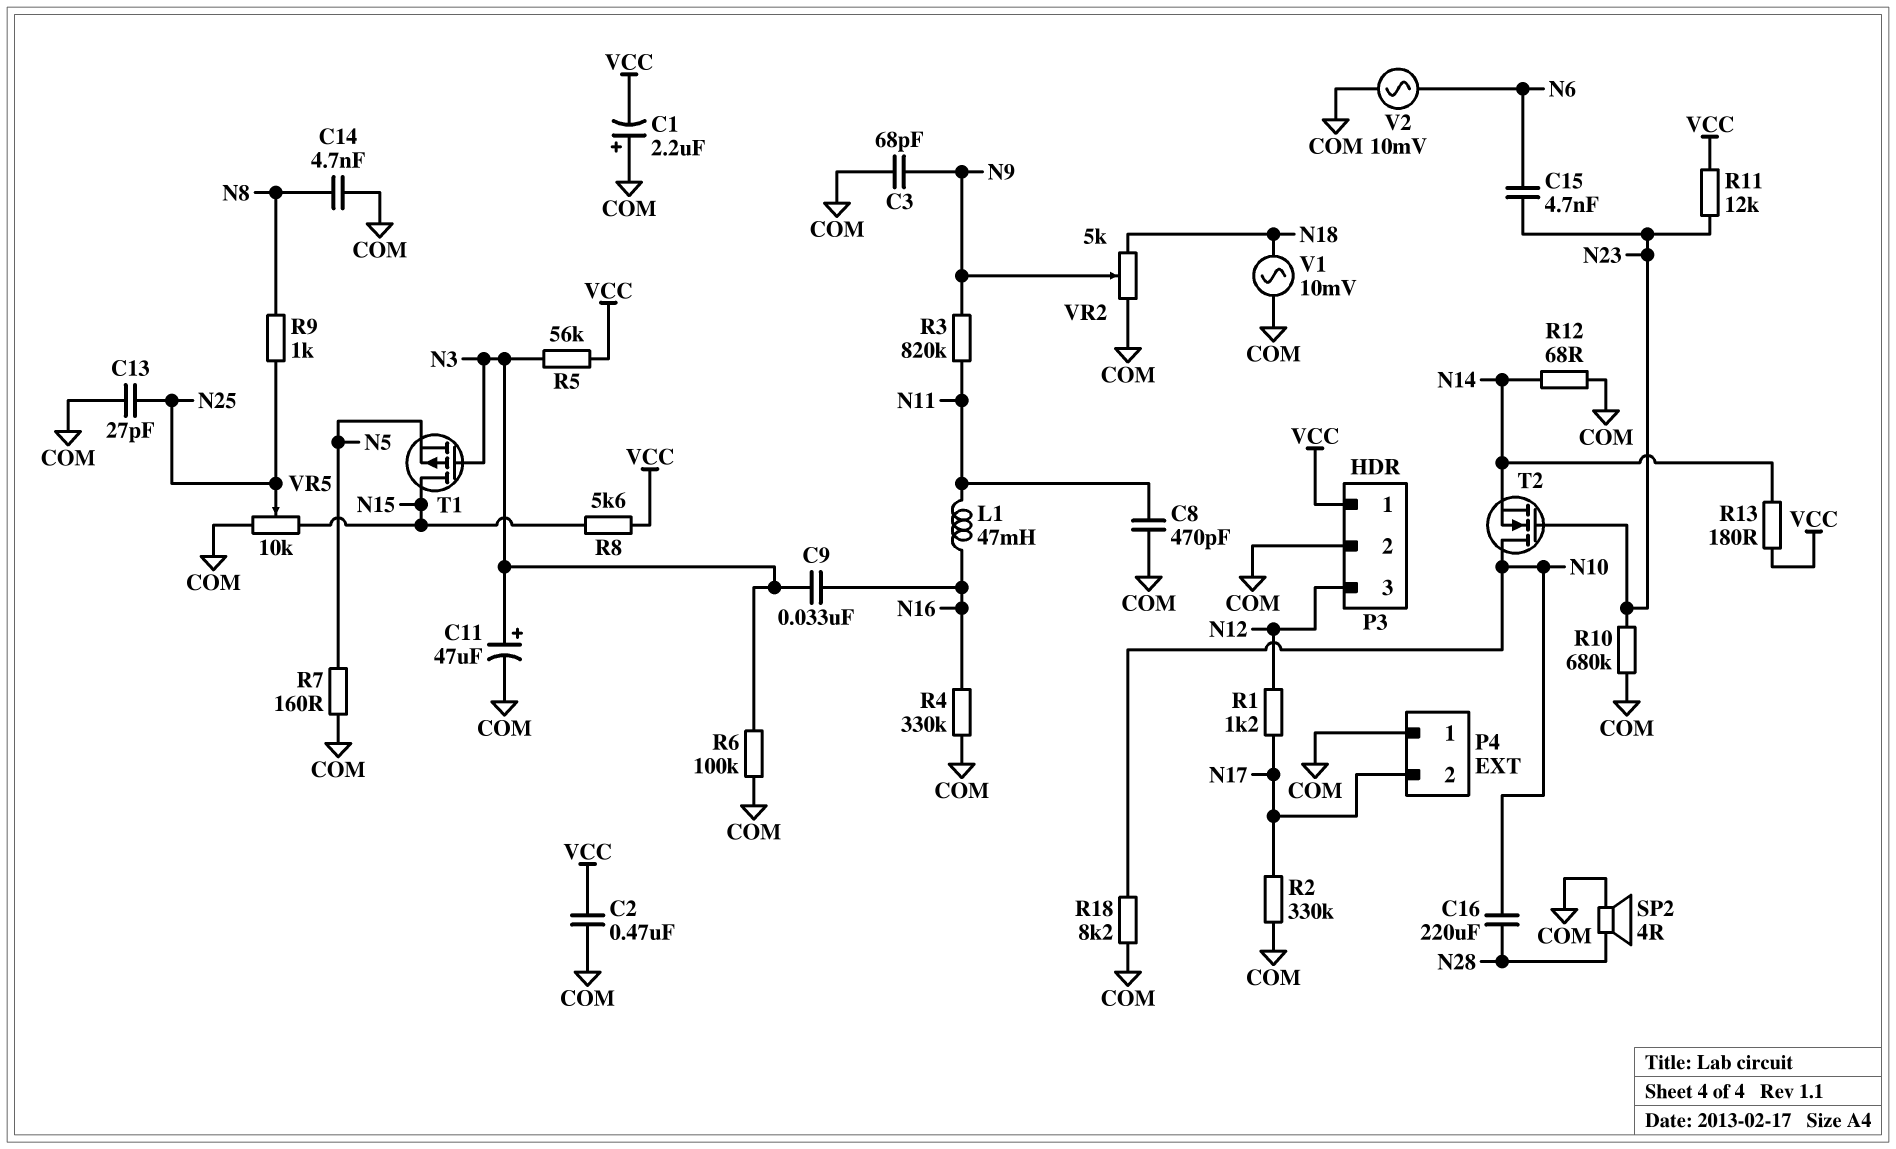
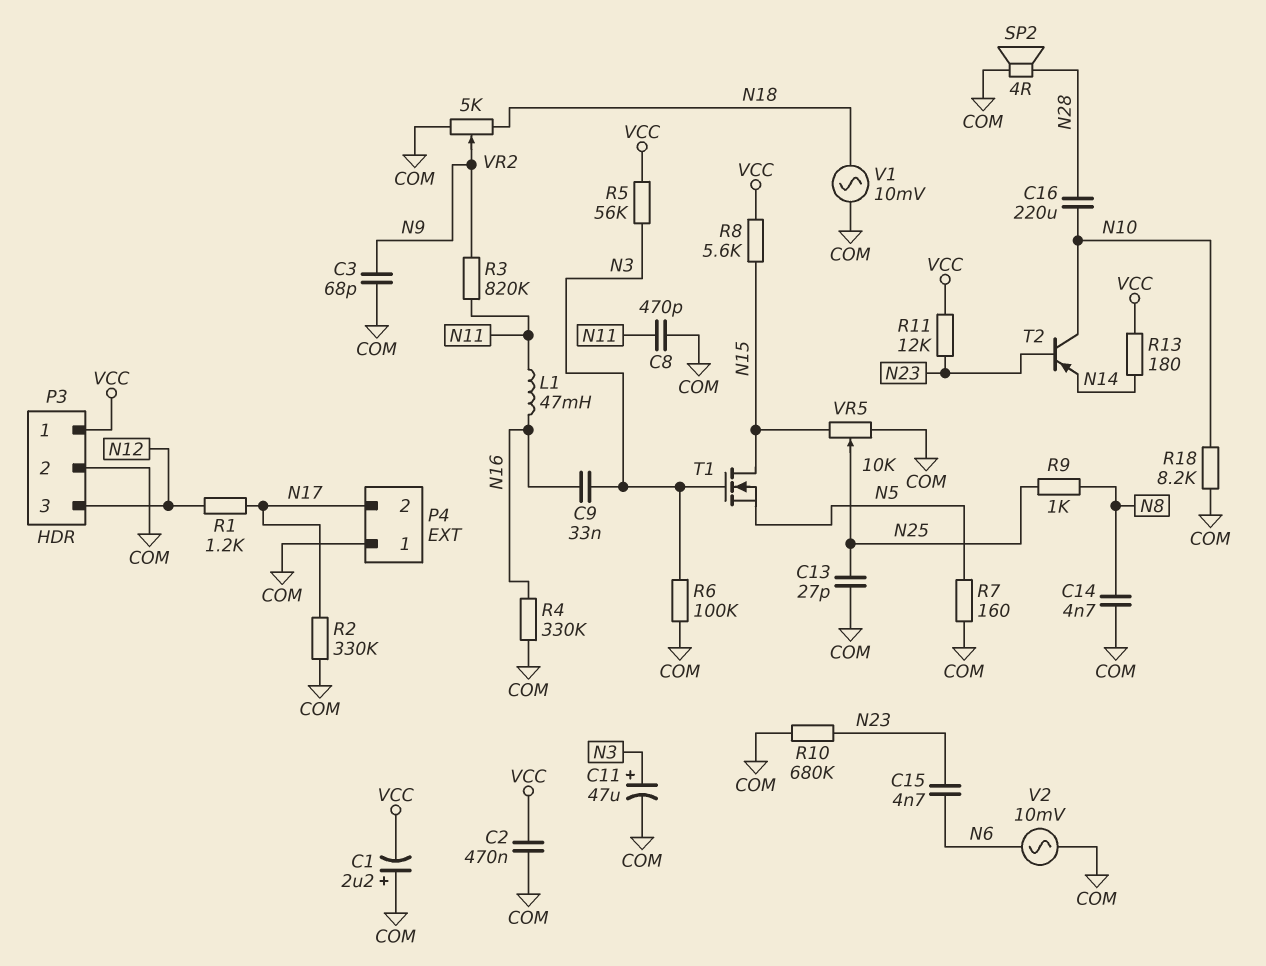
R12: 68 (COM, N14) -> none
T1: PMOS (G N3, D N15, S N5) -> NMOS (G N3, D N15, S N5)
T2: NMOS (G N23, D N10, S N14) -> PNP (B N23, C N10, E N14)

